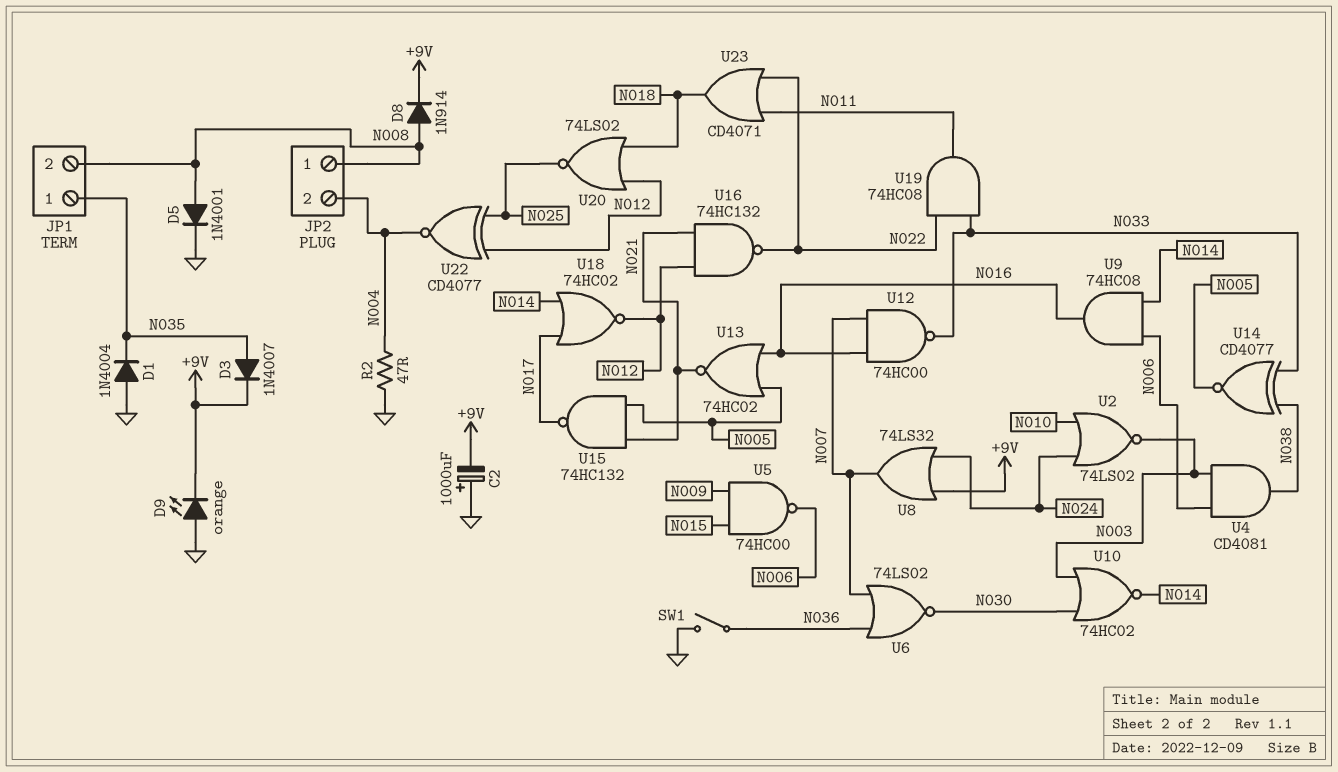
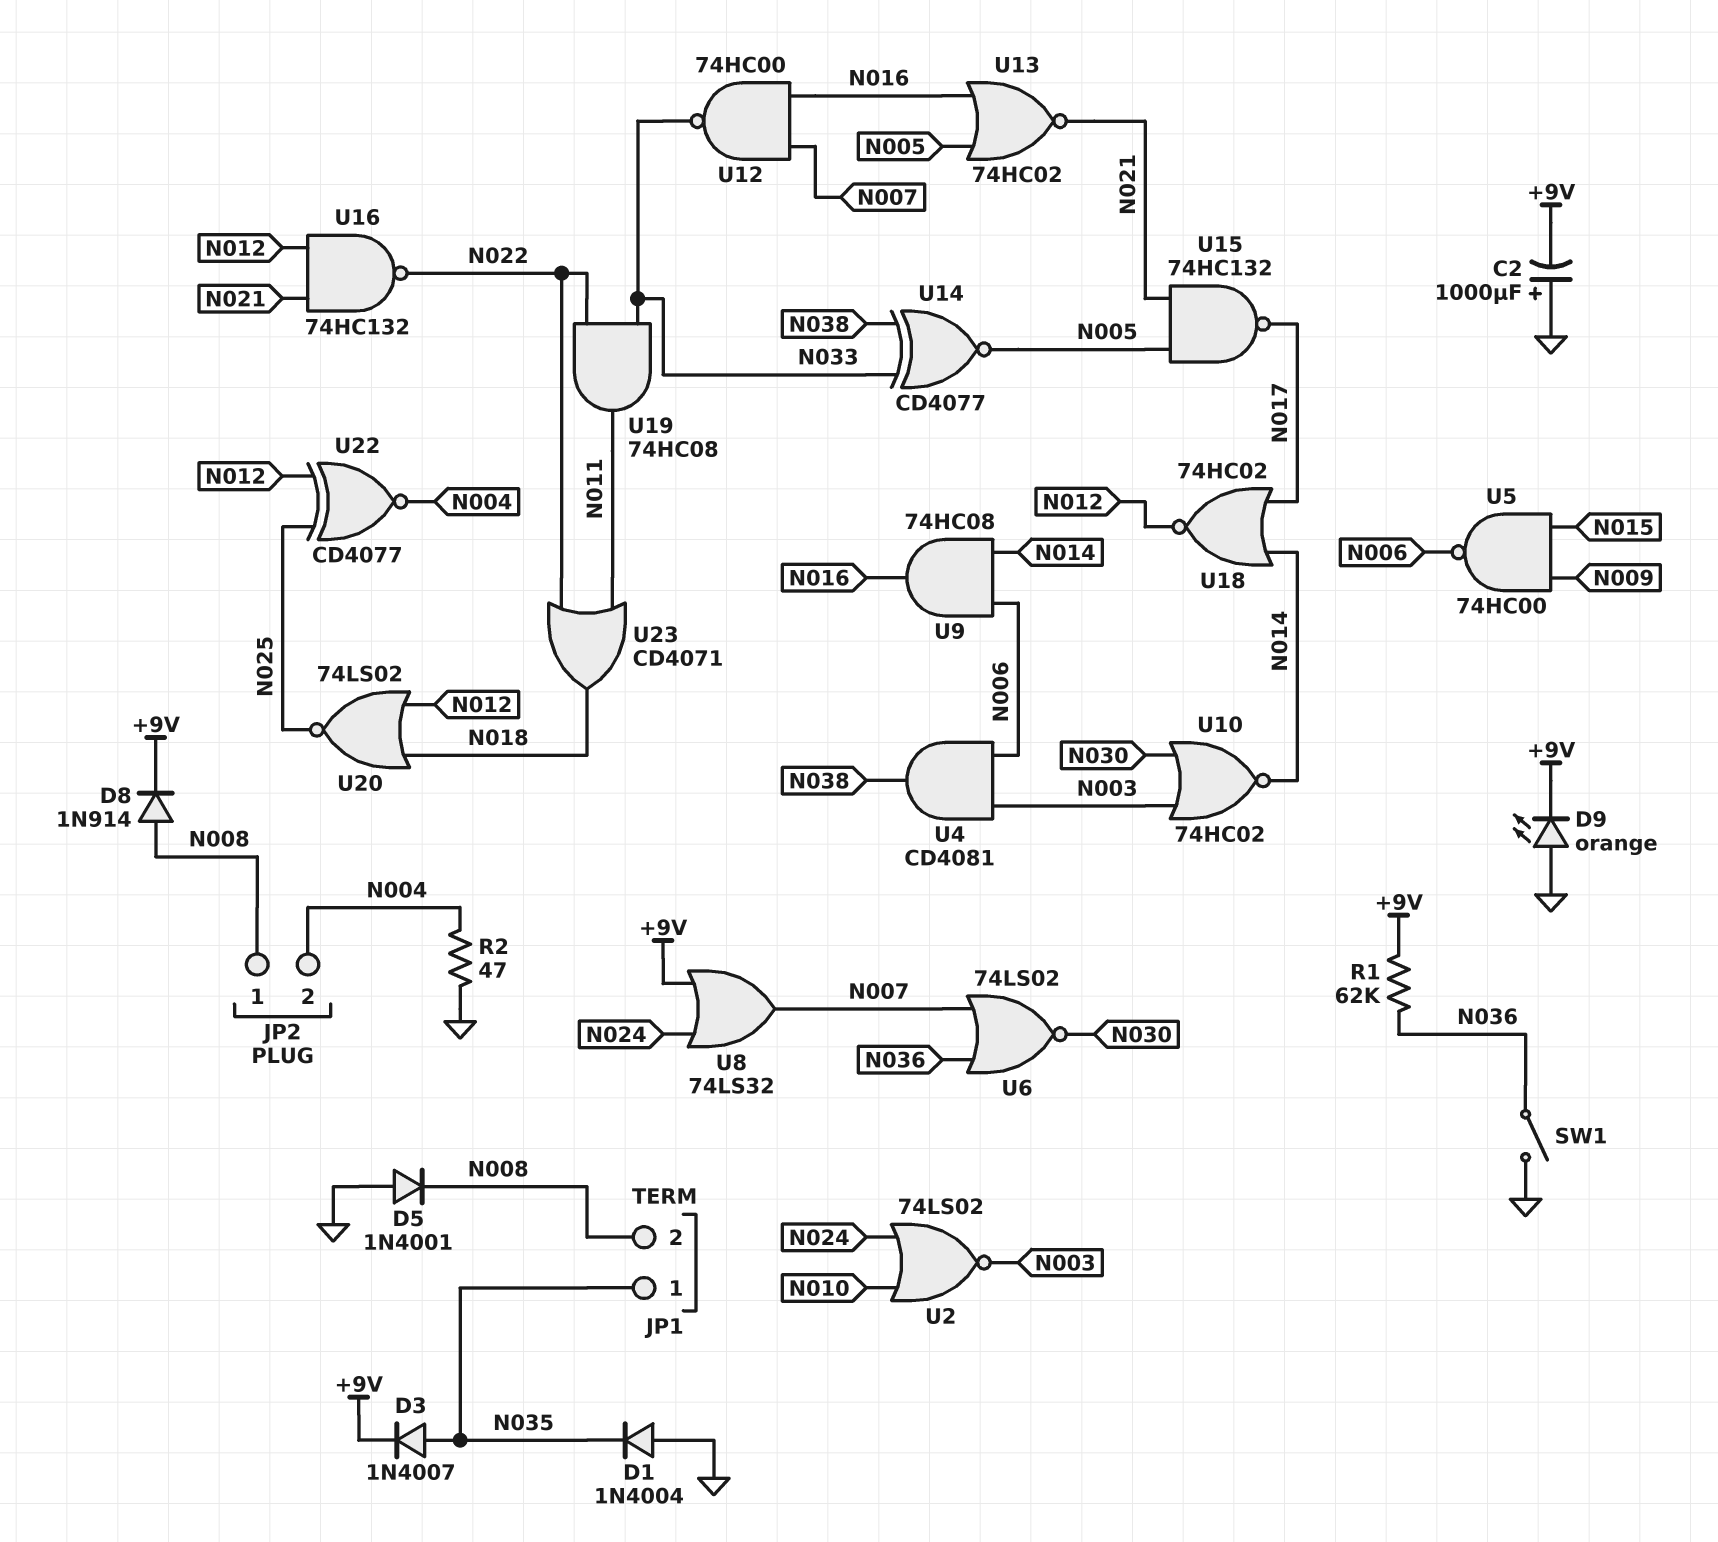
D5: diode 1N4001 (A N008, K GND) -> diode 1N4001 (A GND, K N008)
R1: none -> 62k (+9V, N036)

